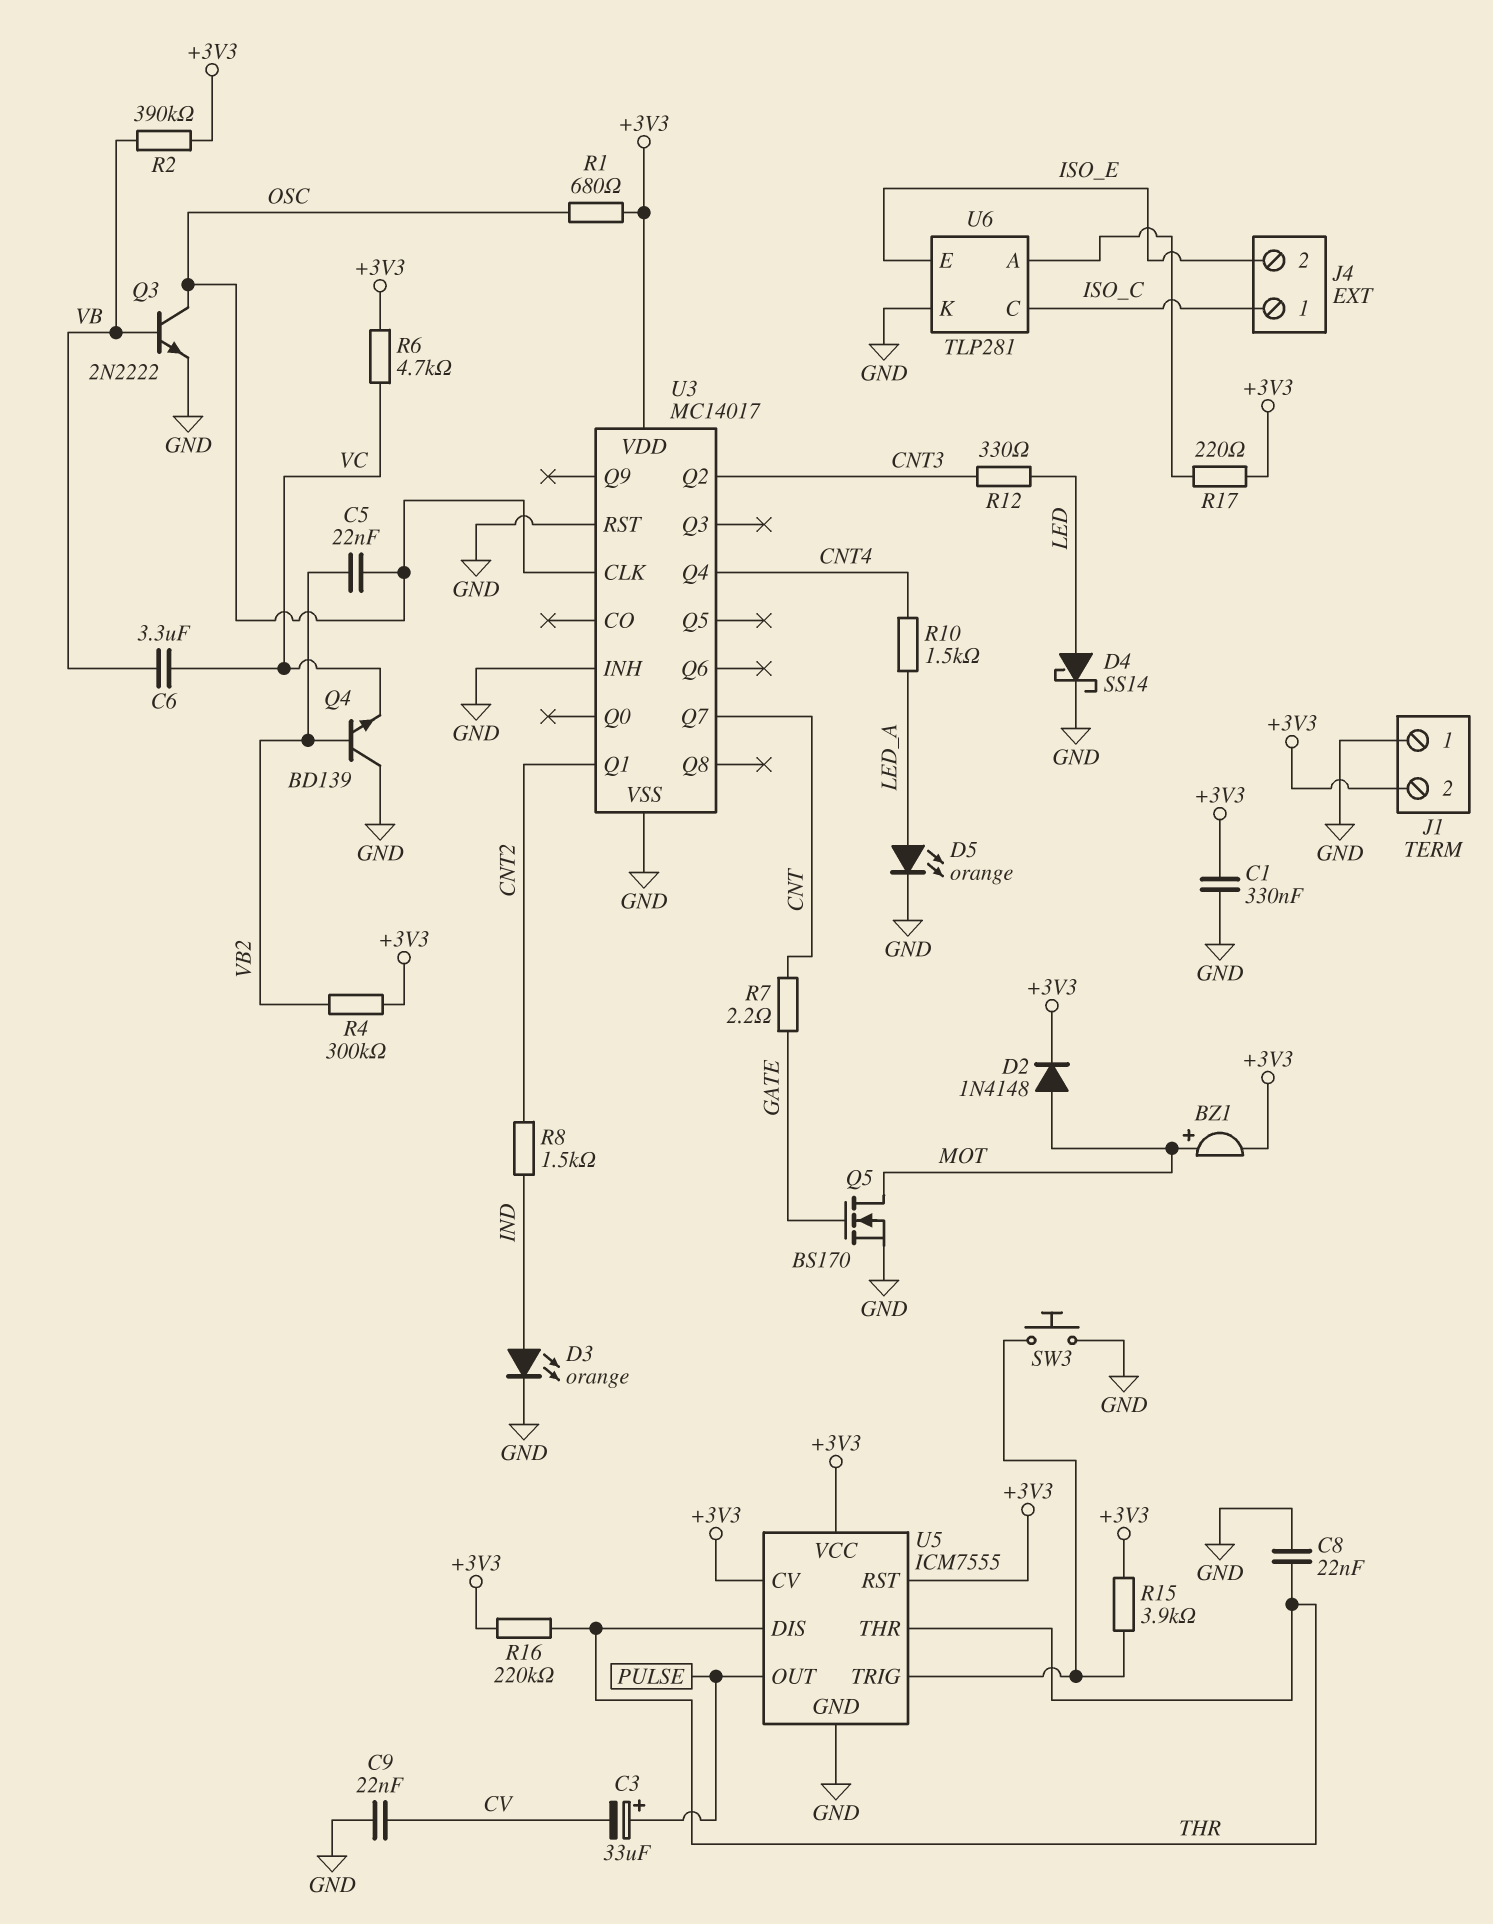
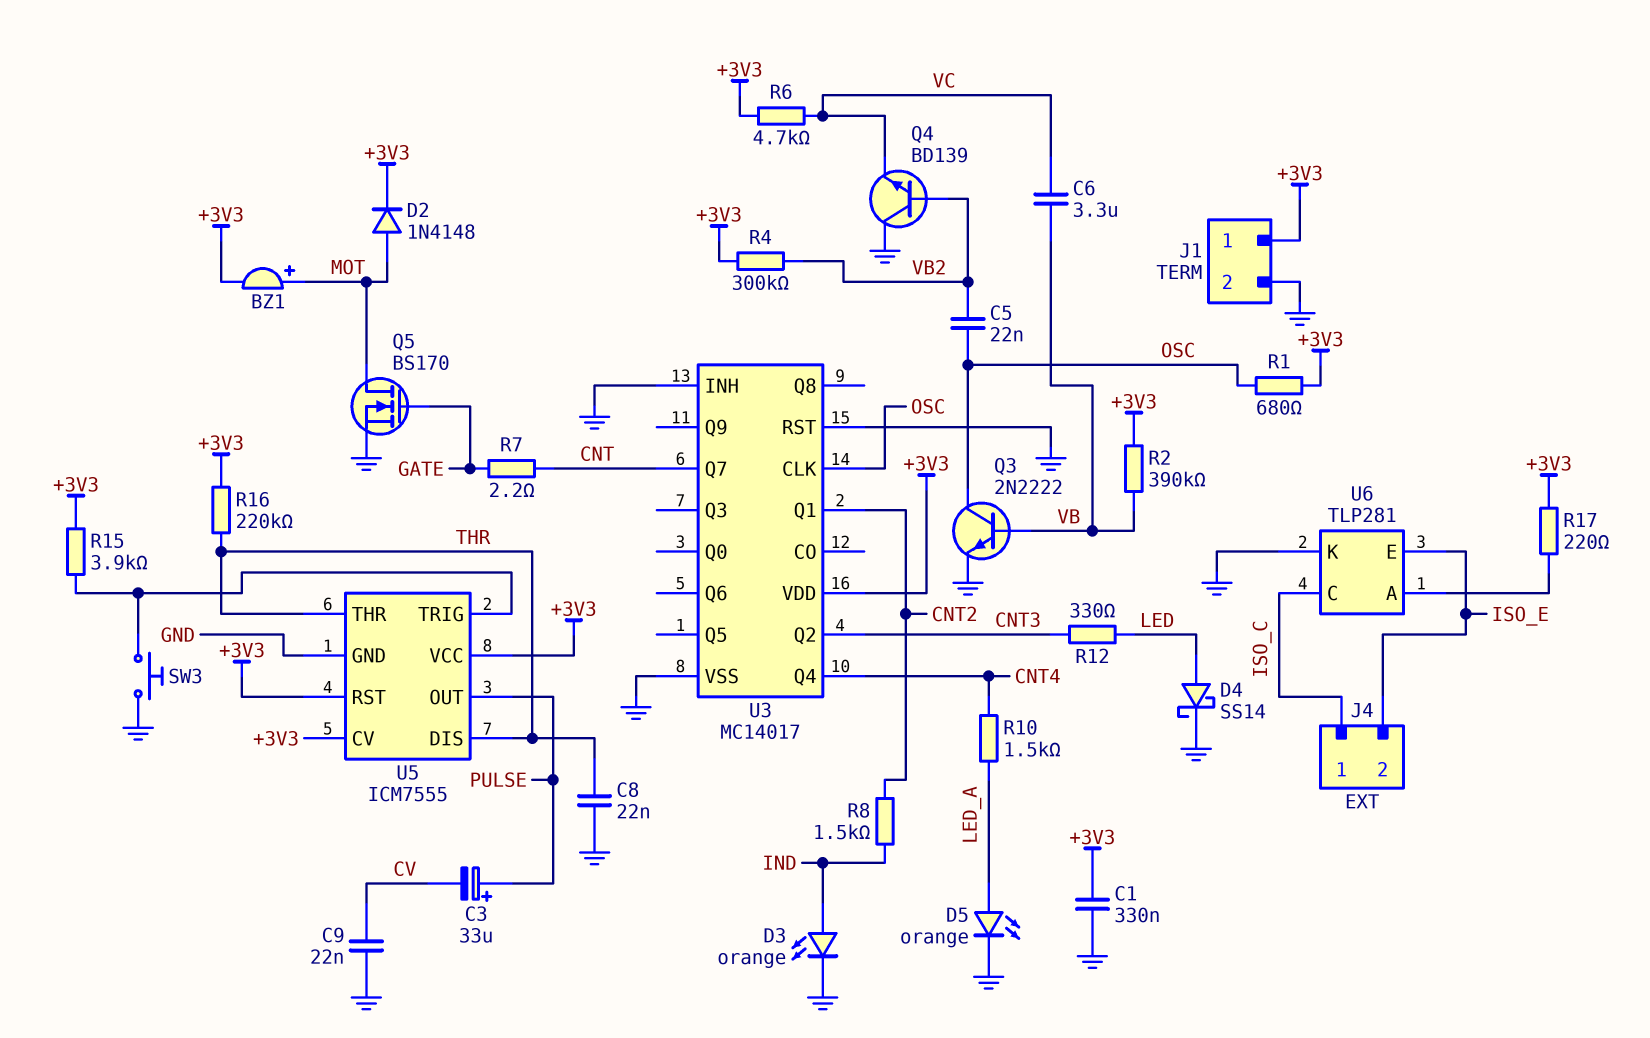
J1 pin 1: GND -> +3V3
J1 pin 2: +3V3 -> GND

